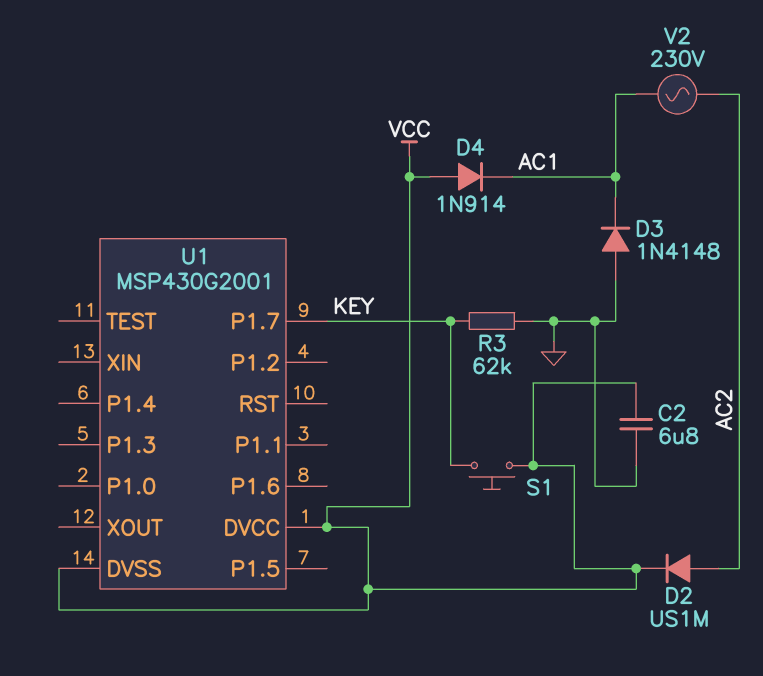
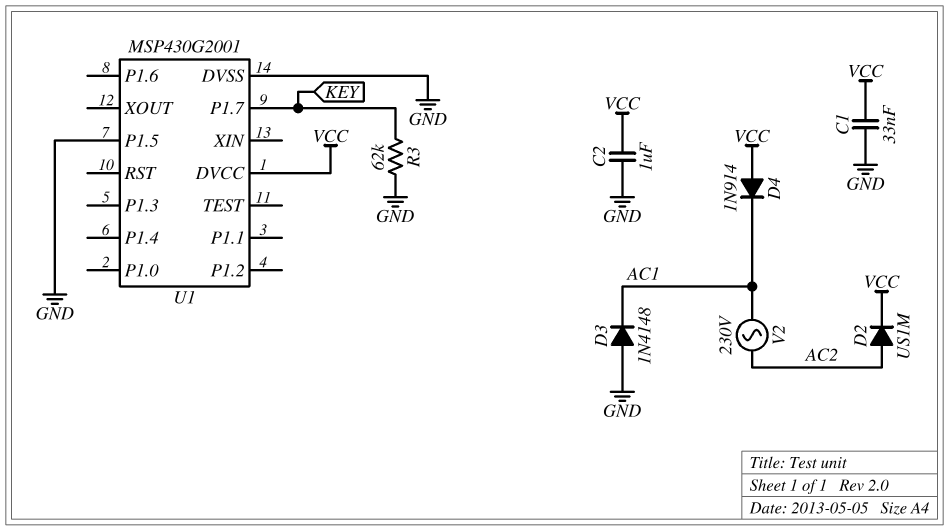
C1: none -> 33nF (GND, VCC)
C2: 6.8uF (GND, VCC) -> 1uF (GND, VCC)
S1: button (KEY, VCC) -> none
U1 pin DVSS: VCC -> GND
U1 pin P1.5: none -> GND

